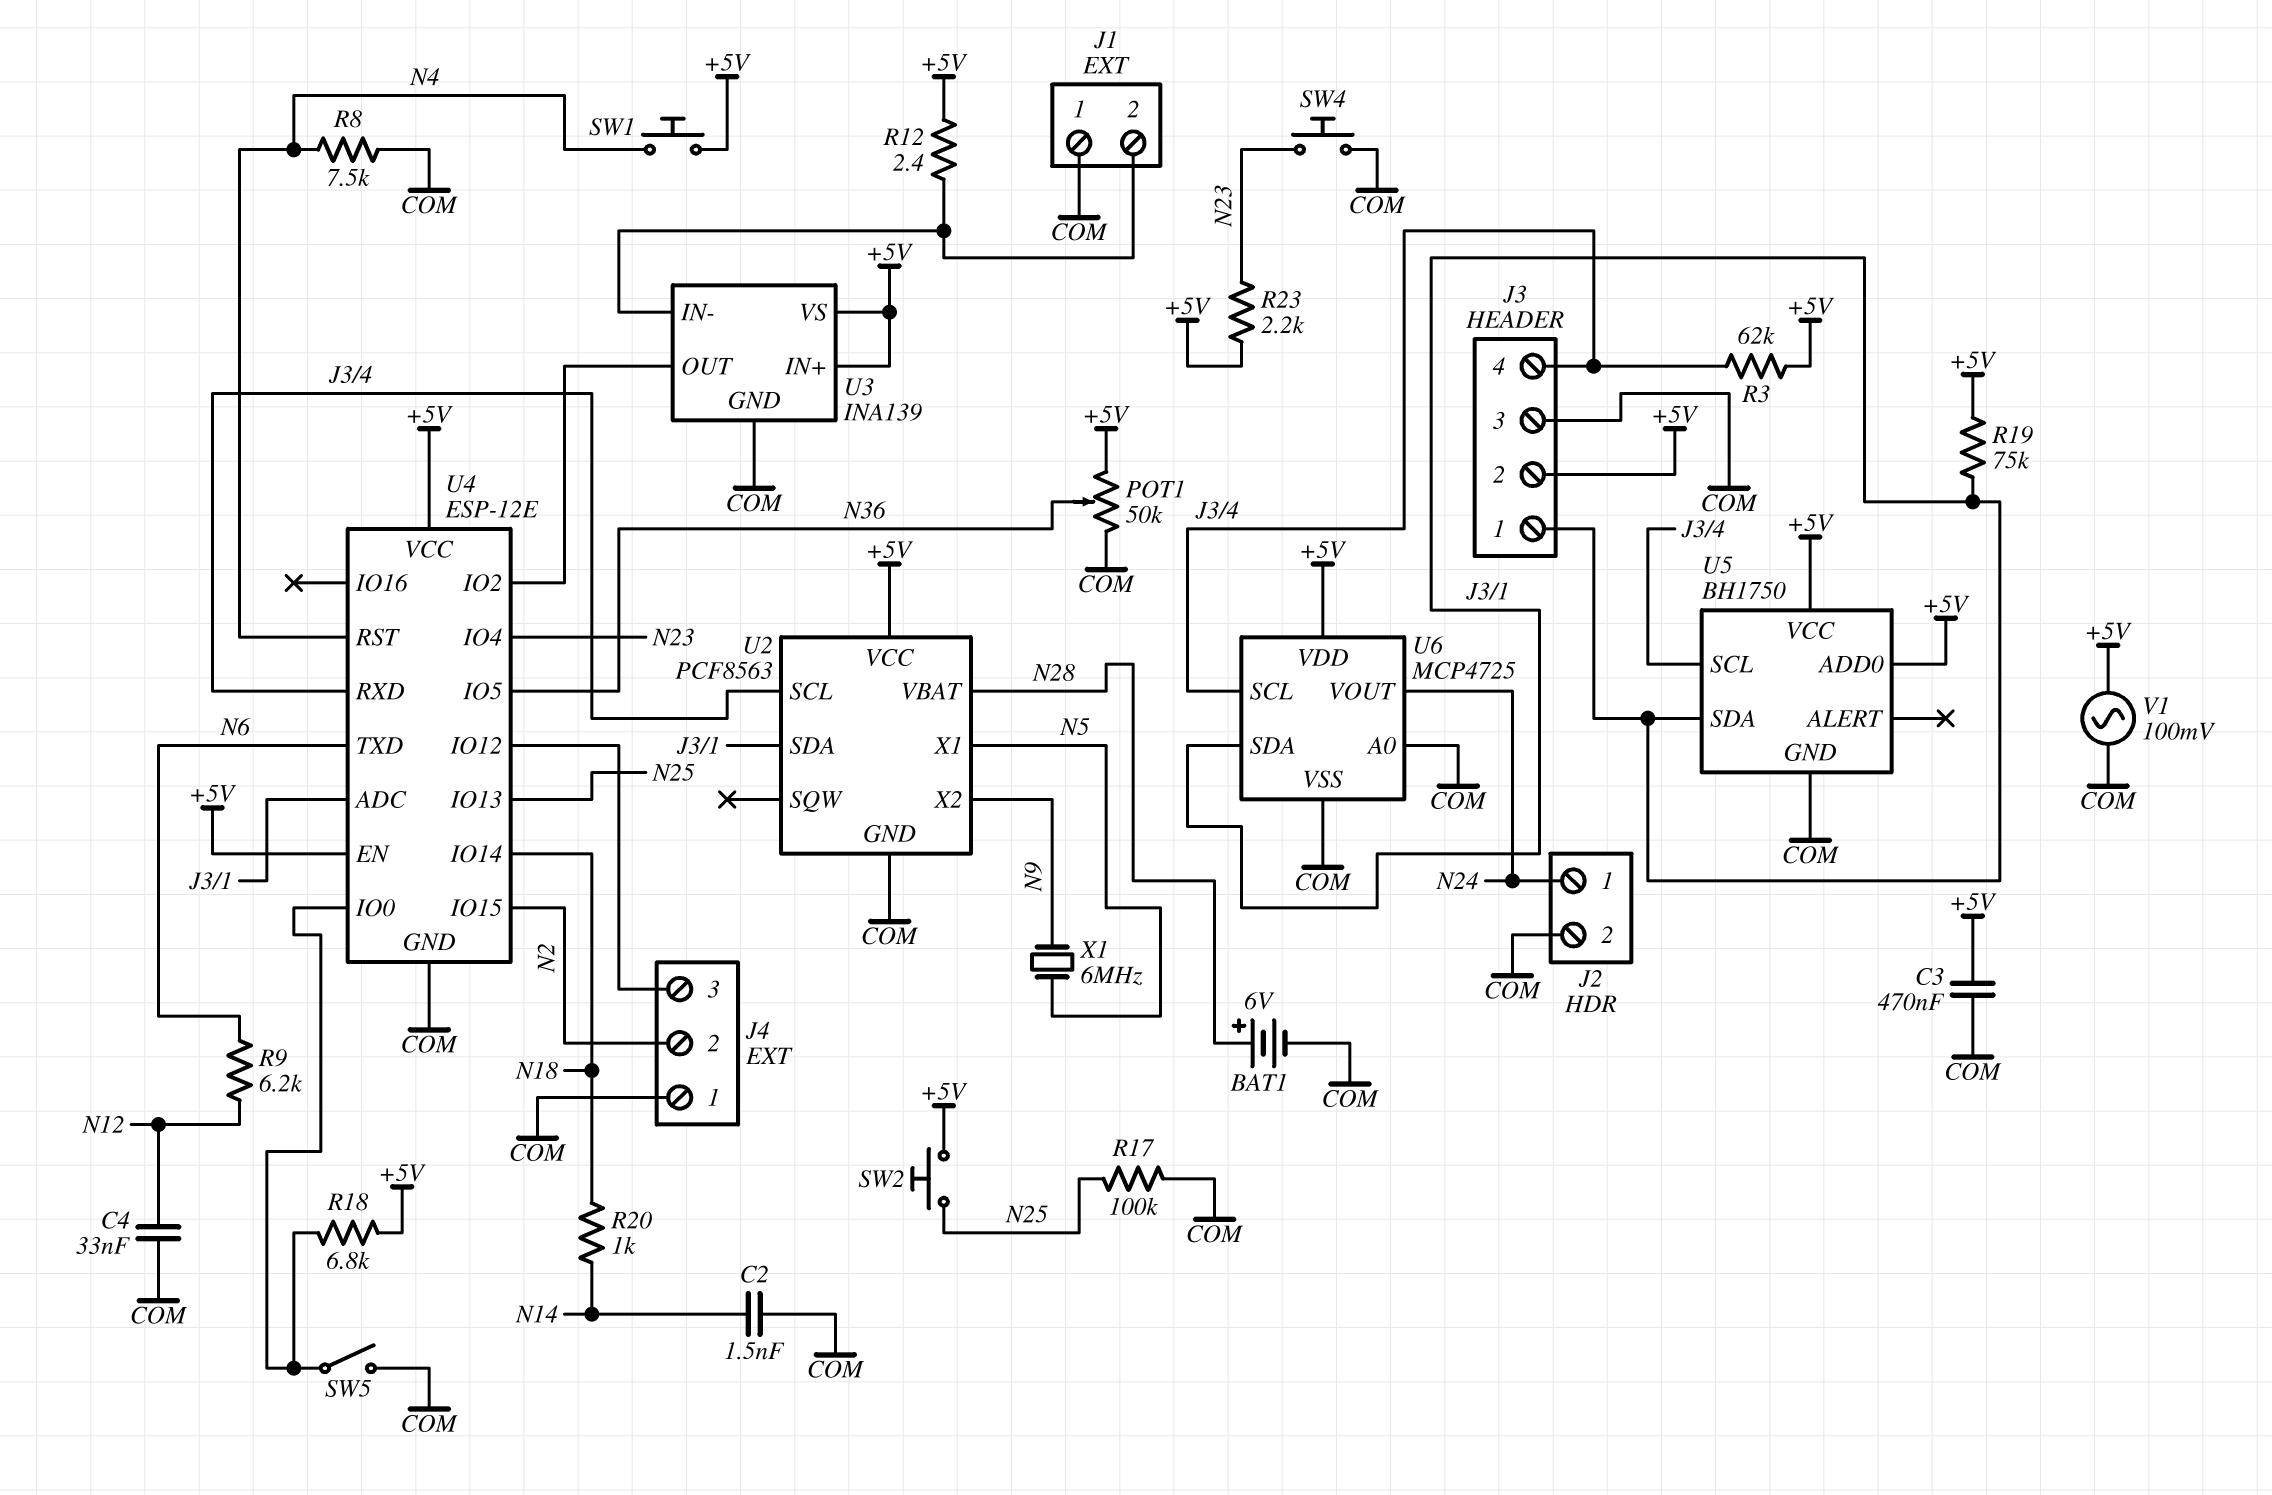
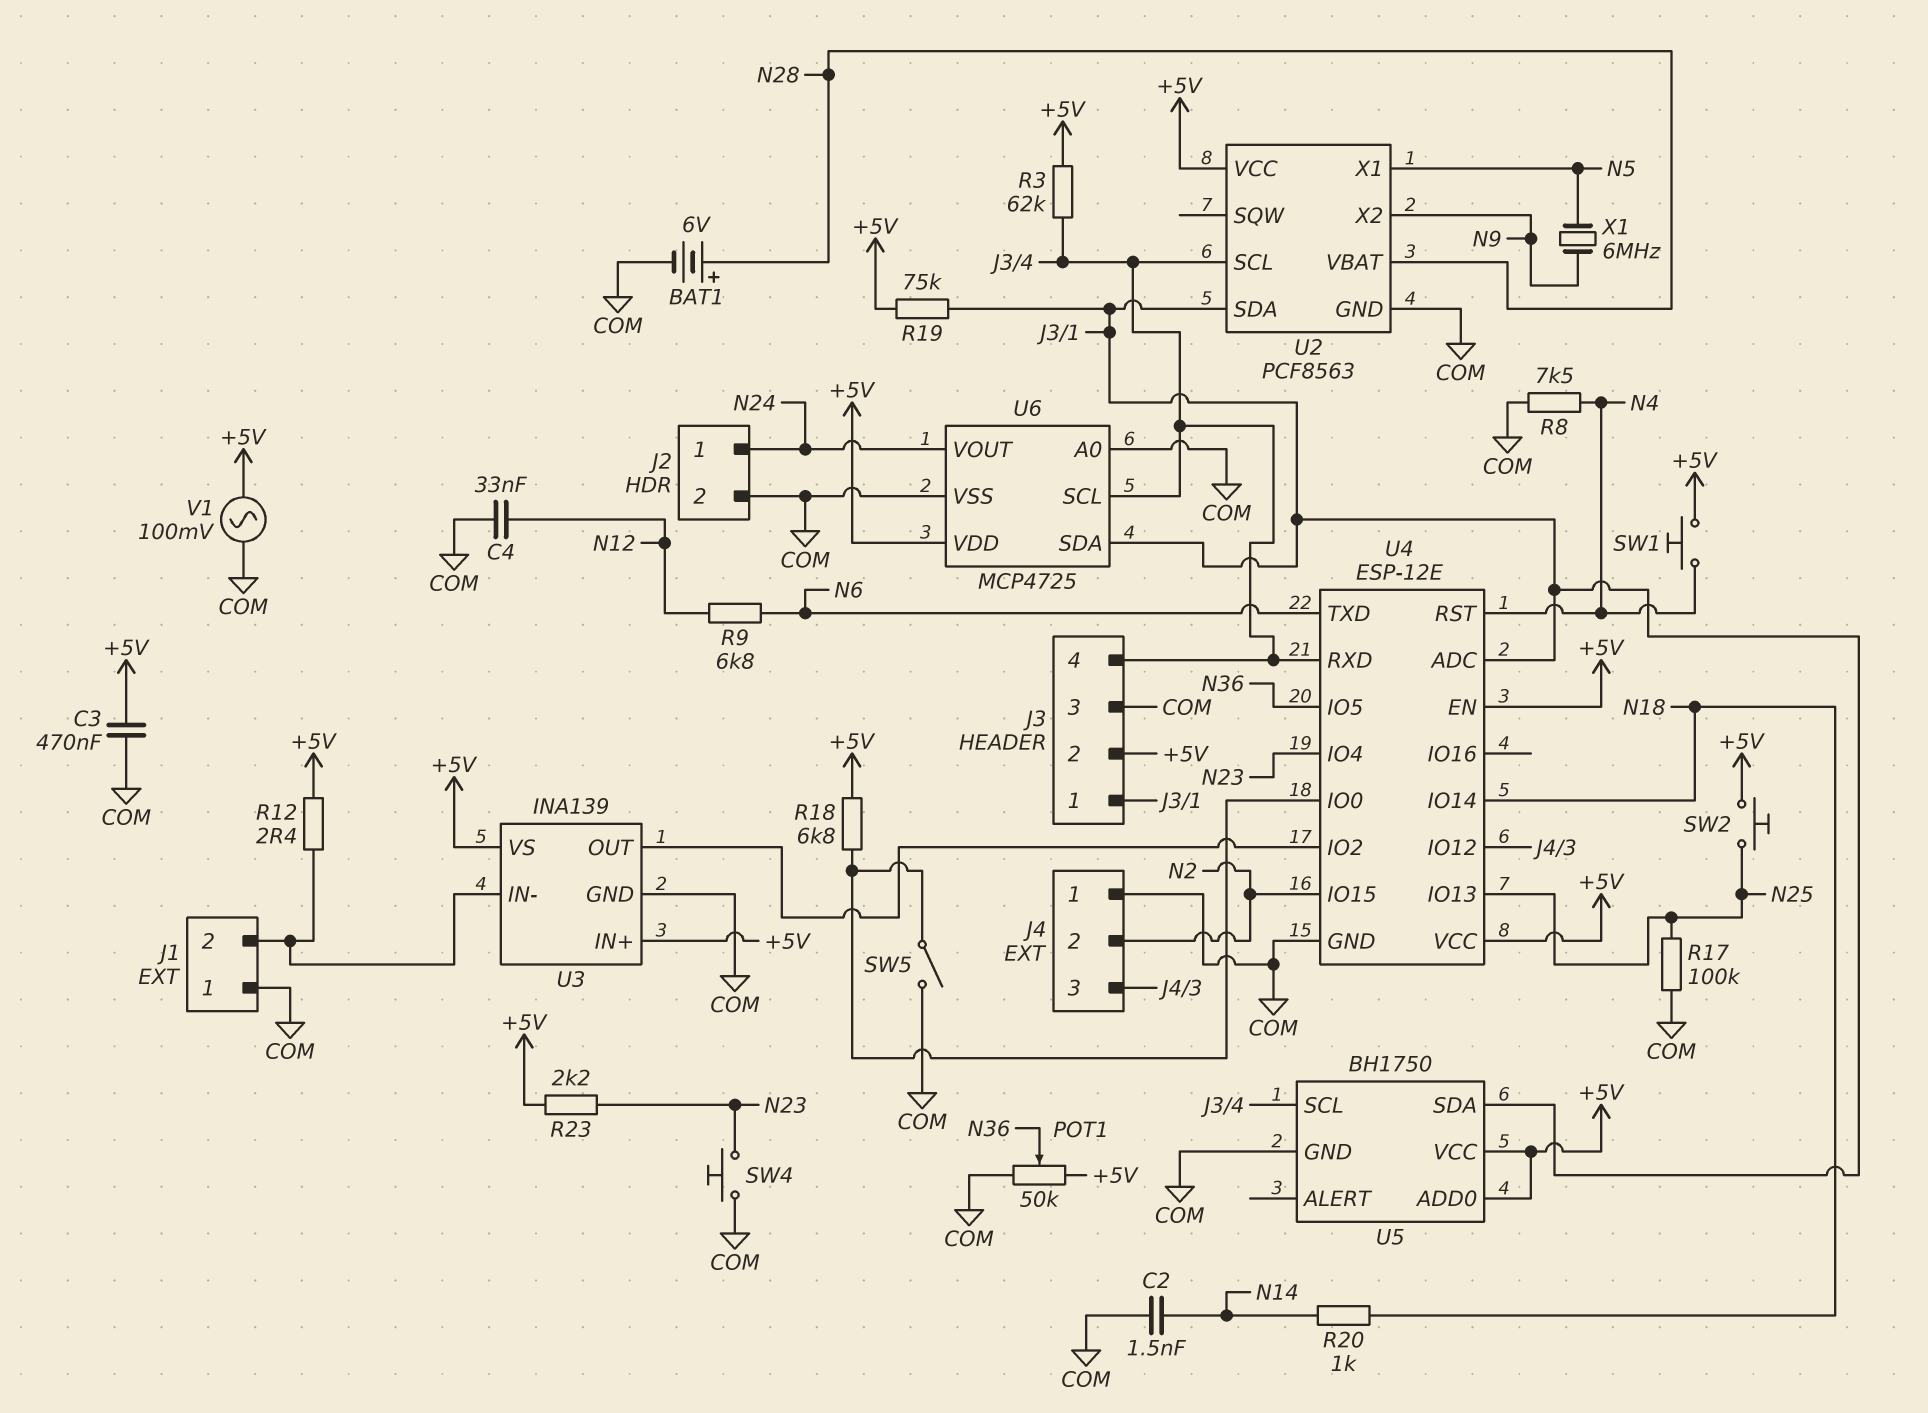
R9: 6.2k (N6, N12) -> 6.8k (N6, N12)

